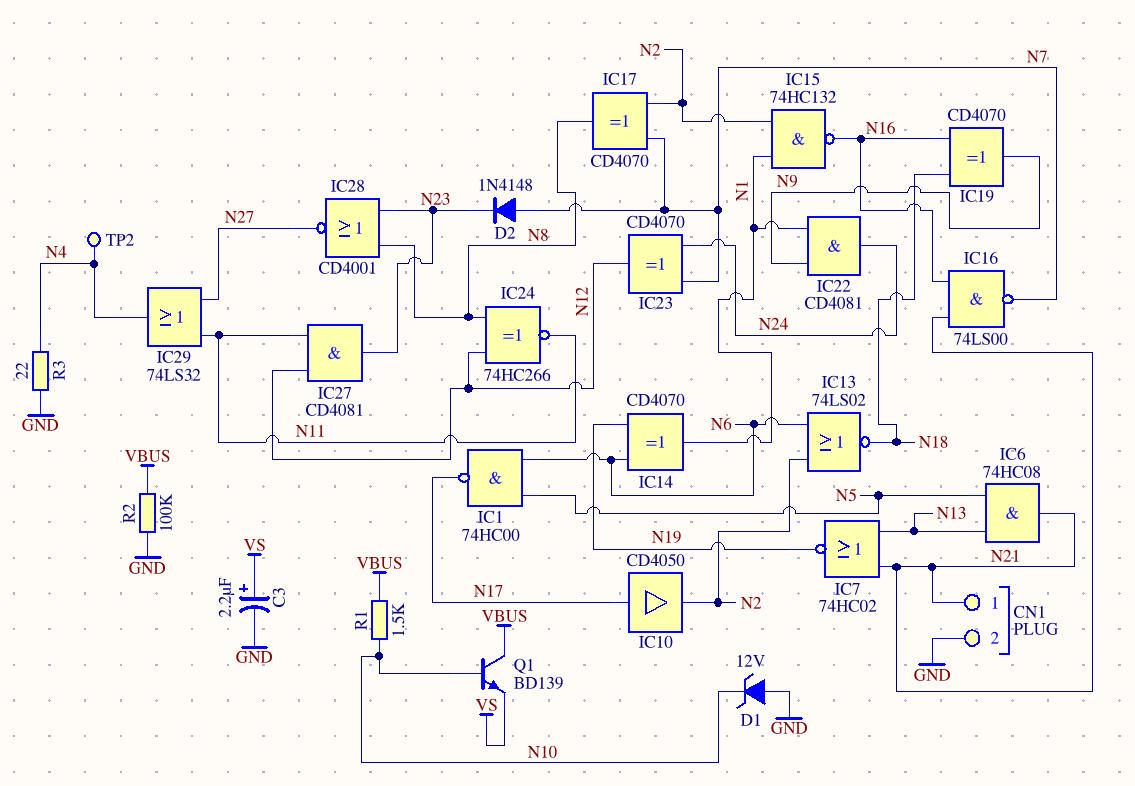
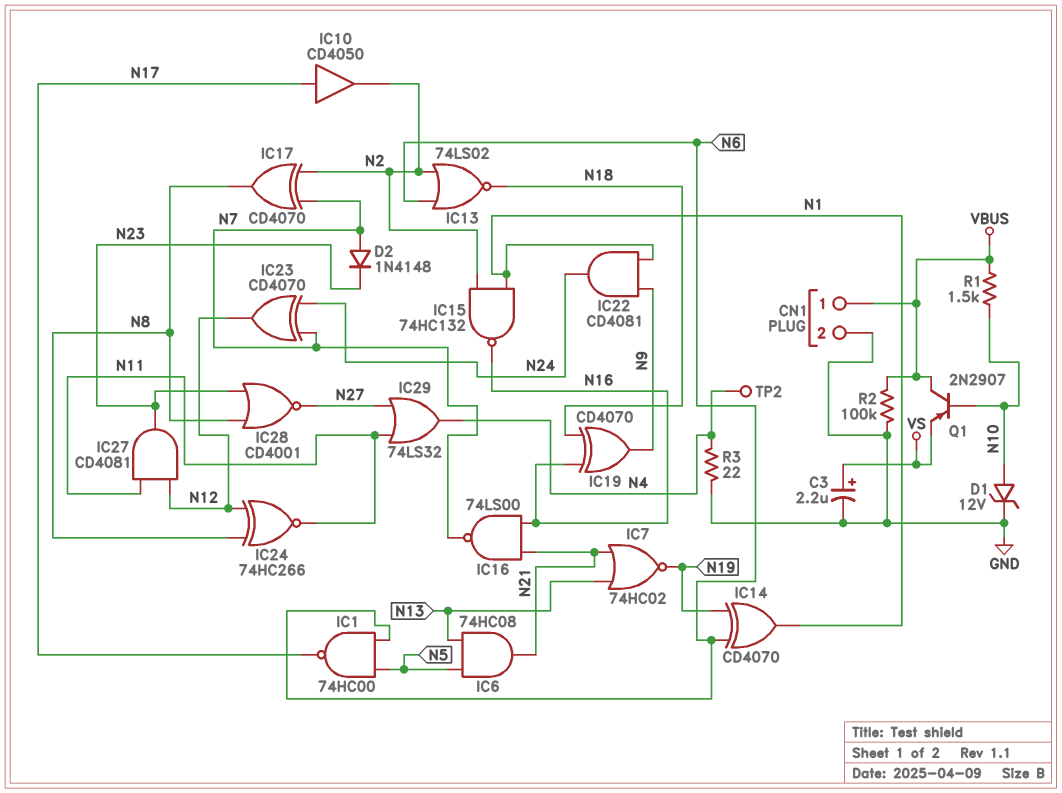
CN1 pin 1: N21 -> VBUS
D1: zener 12V (A GND, K N10) -> zener 12V (A N10, K GND)
Q1: NPN BD139 (B N10, C VBUS, E VS) -> PNP 2N2907 (B N10, C VBUS, E VS)

